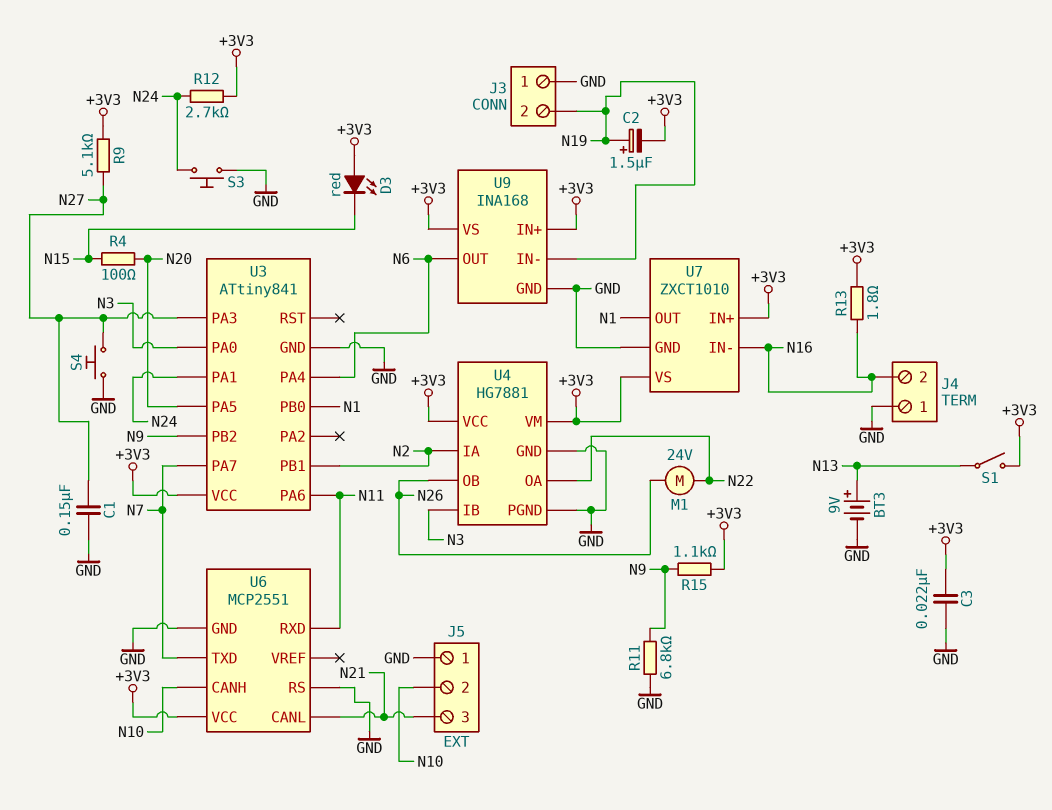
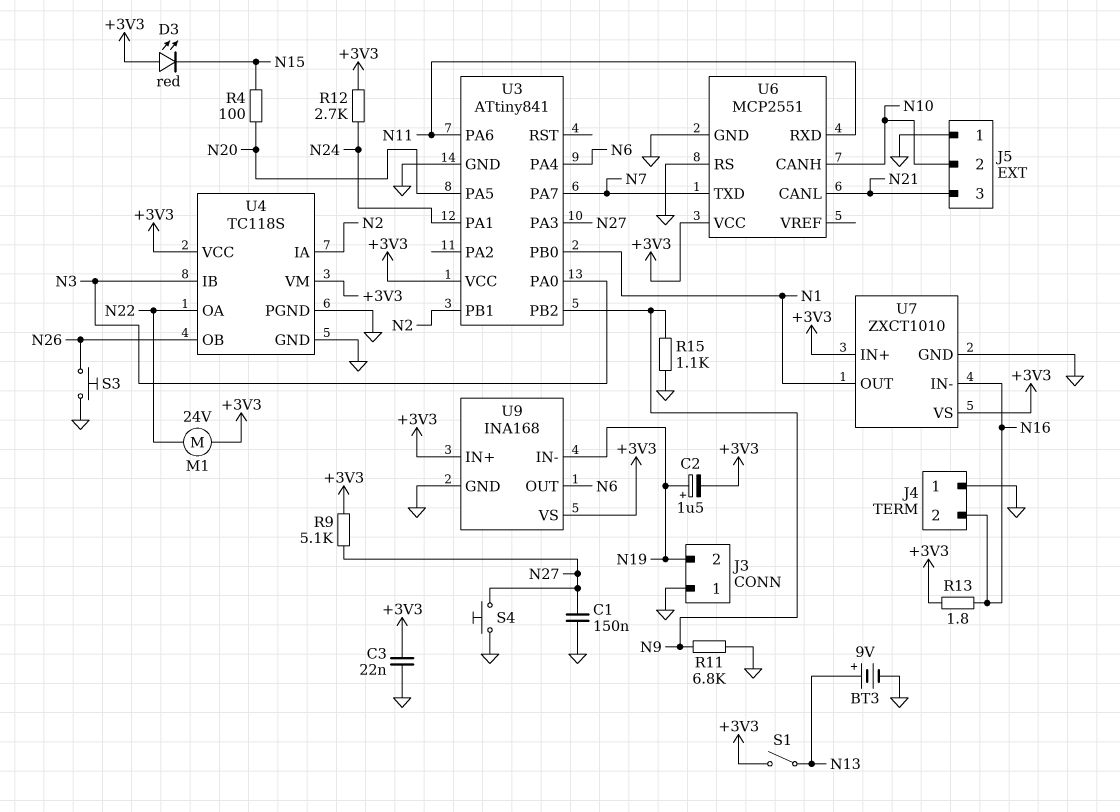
M1: motor 24V (N22, N26) -> motor 24V (+3V3, N22)
R15: 1.1k (+3V3, N9) -> 1.1k (GND, N9)
S3: button (GND, N24) -> button (GND, N26)
U4: HG7881 -> TC118S

